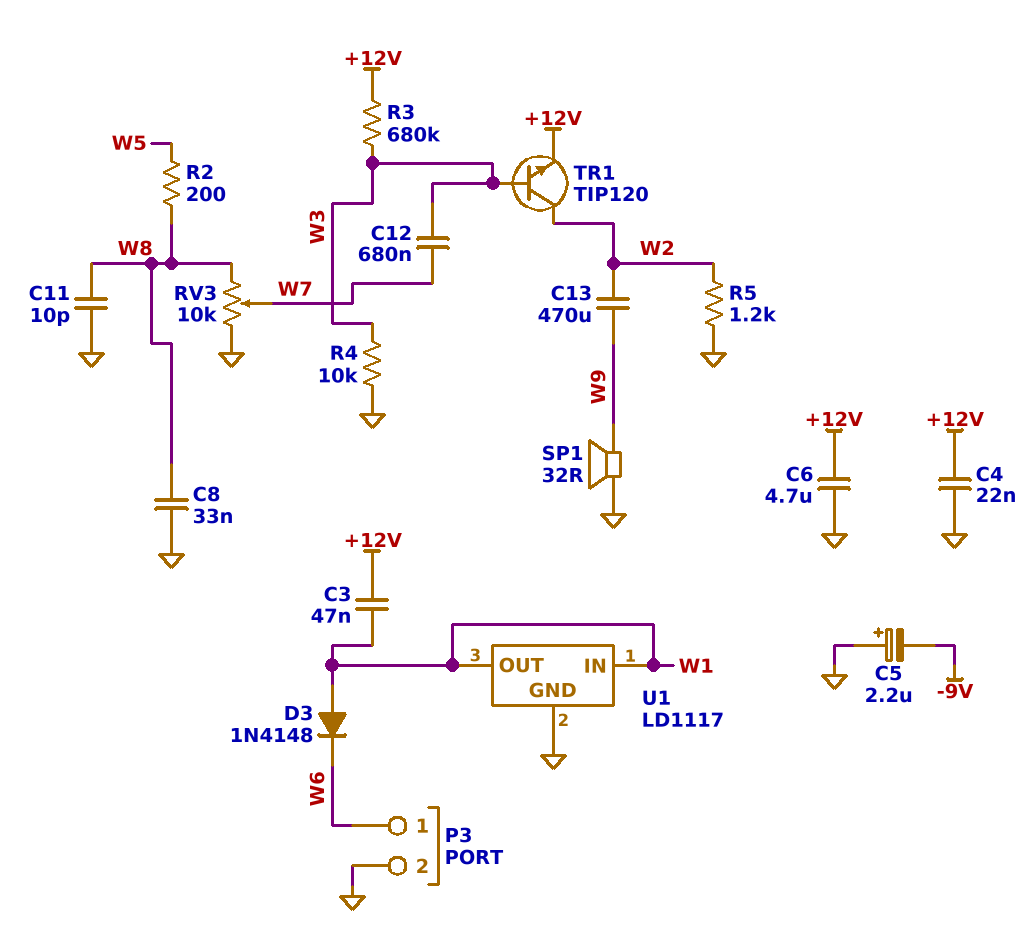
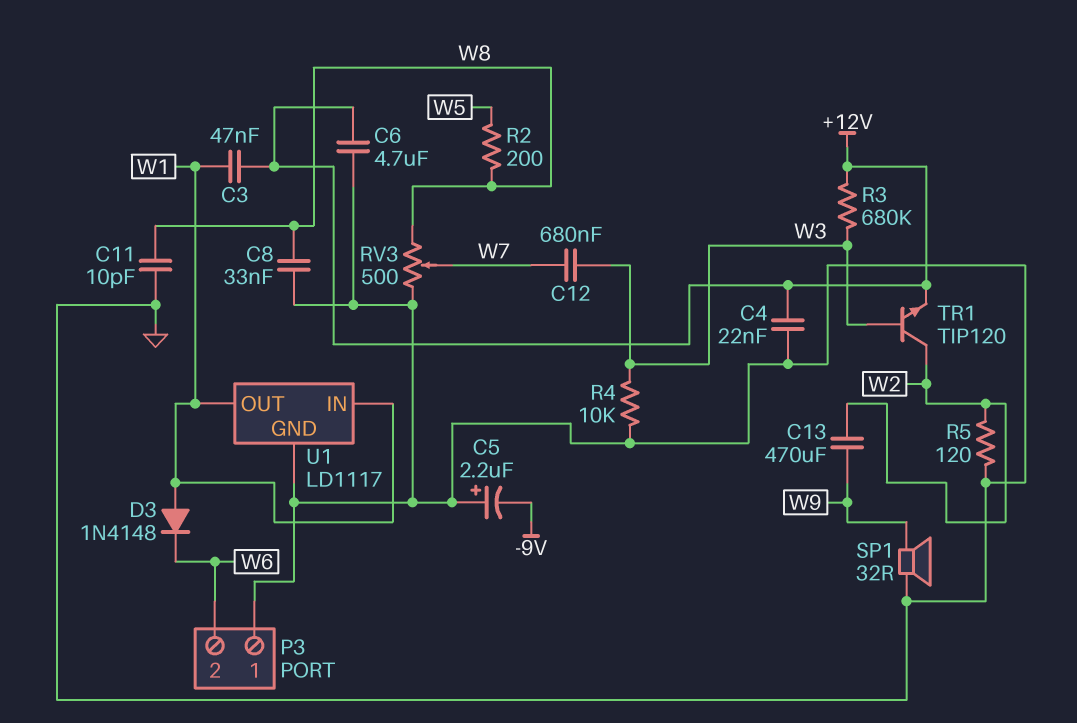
P3 pin 1: W6 -> GND
P3 pin 2: GND -> W6
R5: 1.2k (GND, W2) -> 120 (GND, W2)
RV3: 10k (GND, W8, wiper W7) -> 500 (GND, W8, wiper W7)

